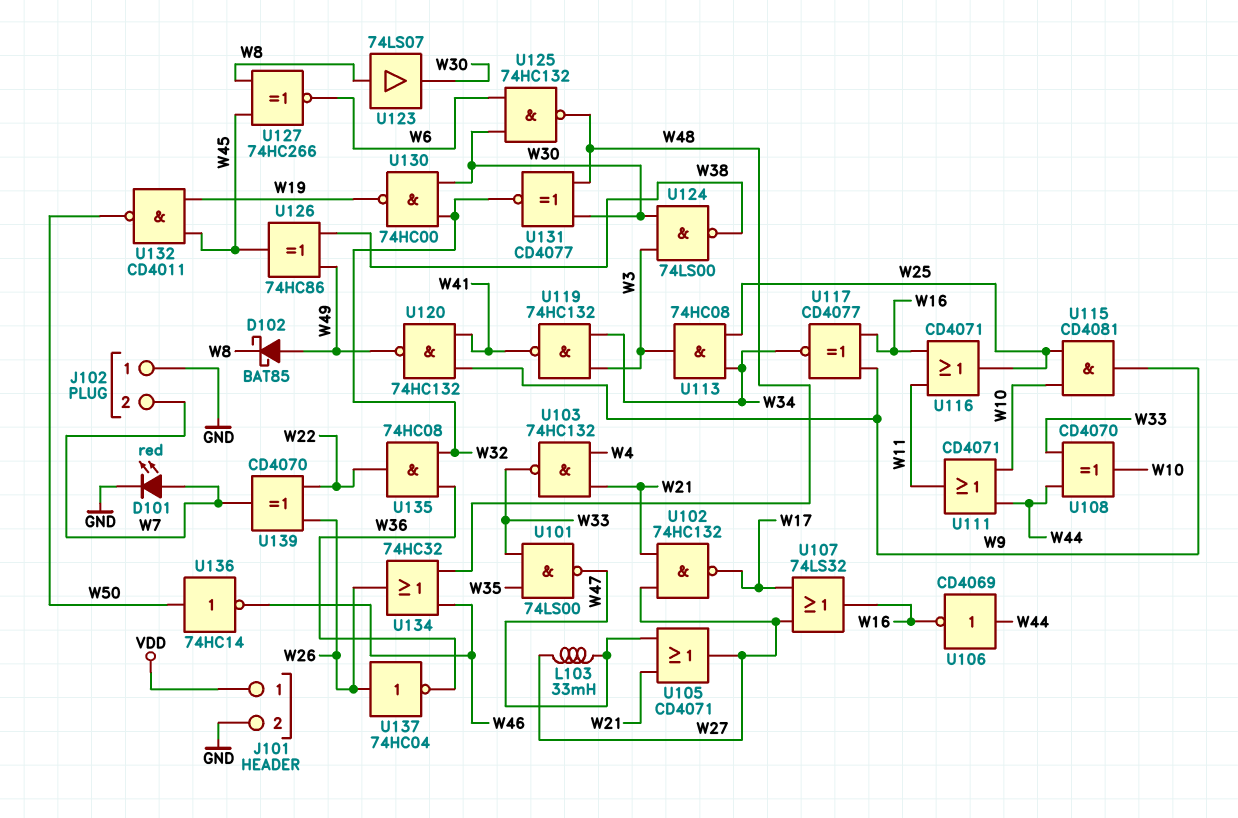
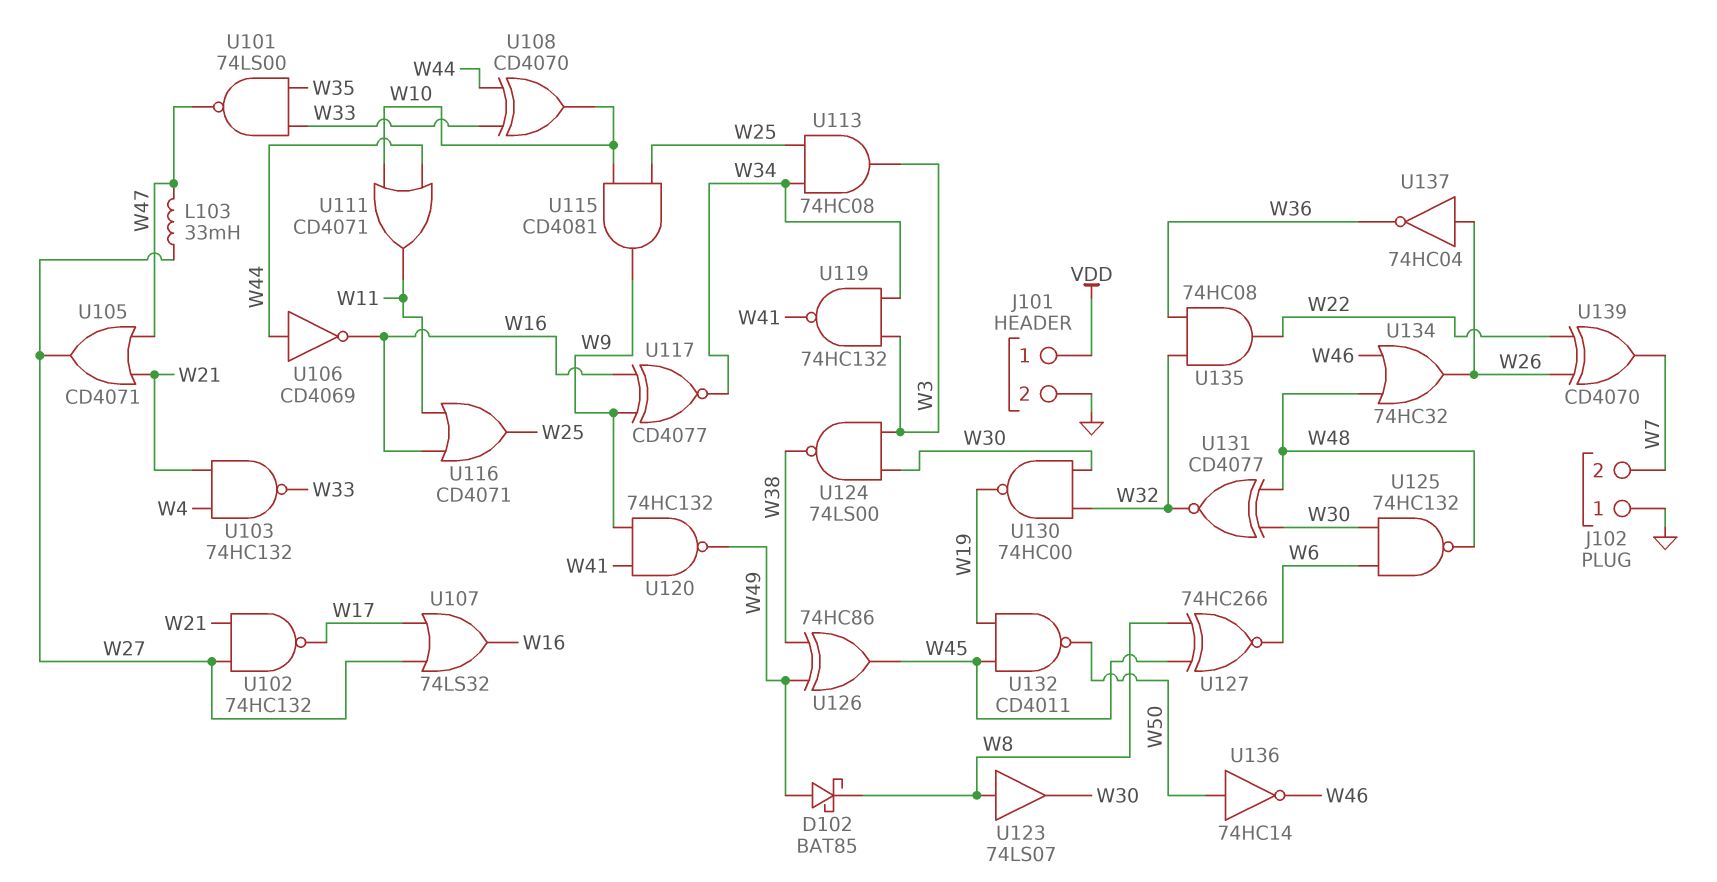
D101: LED red (A W7, K GND) -> none

